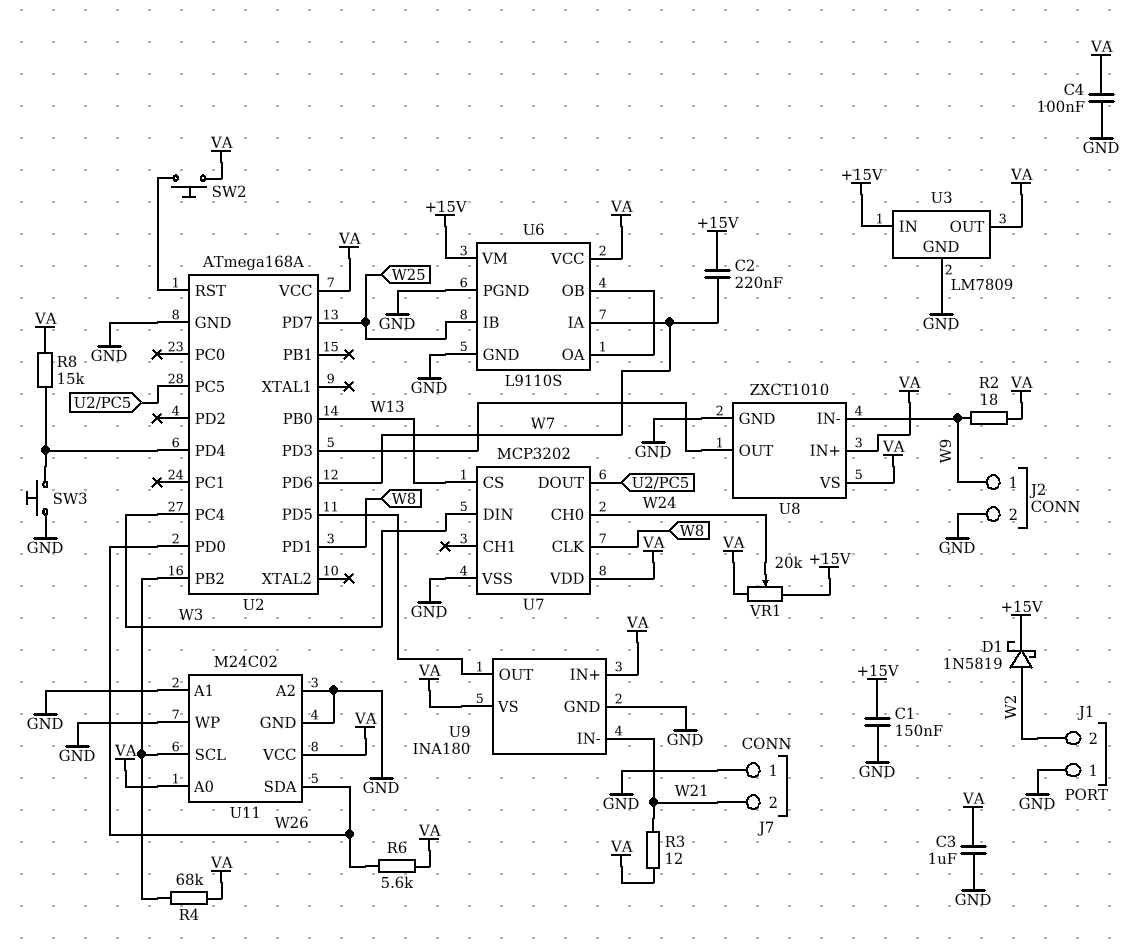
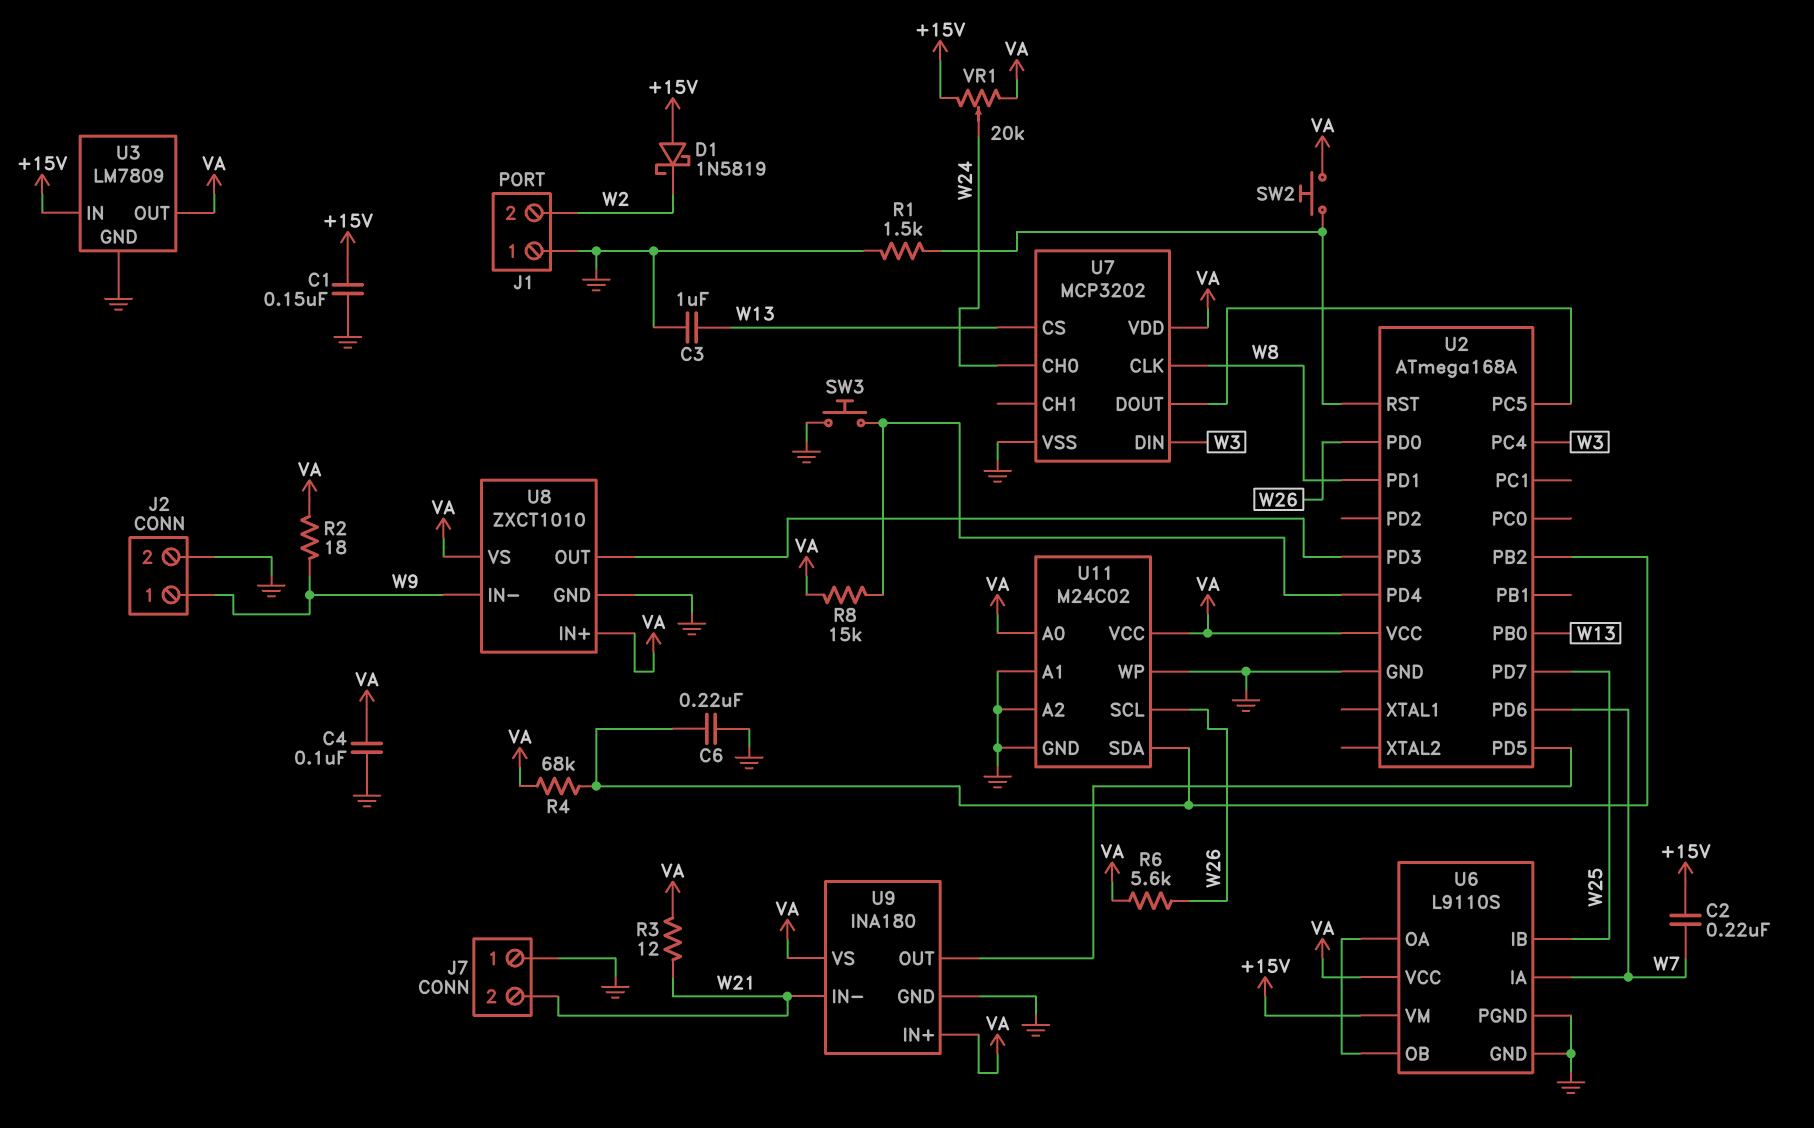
C3: 1uF (GND, VA) -> 1uF (GND, W13)
C6: none -> 220nF (GND, U2/PB2)
D1: schottky 1N5819 (A W2, K +15V) -> schottky 1N5819 (A +15V, K W2)
R1: none -> 1.5k (GND, U2/RST)
U11 pin SCL: U2/PB2 -> W26
U11 pin SDA: W26 -> U2/PB2

